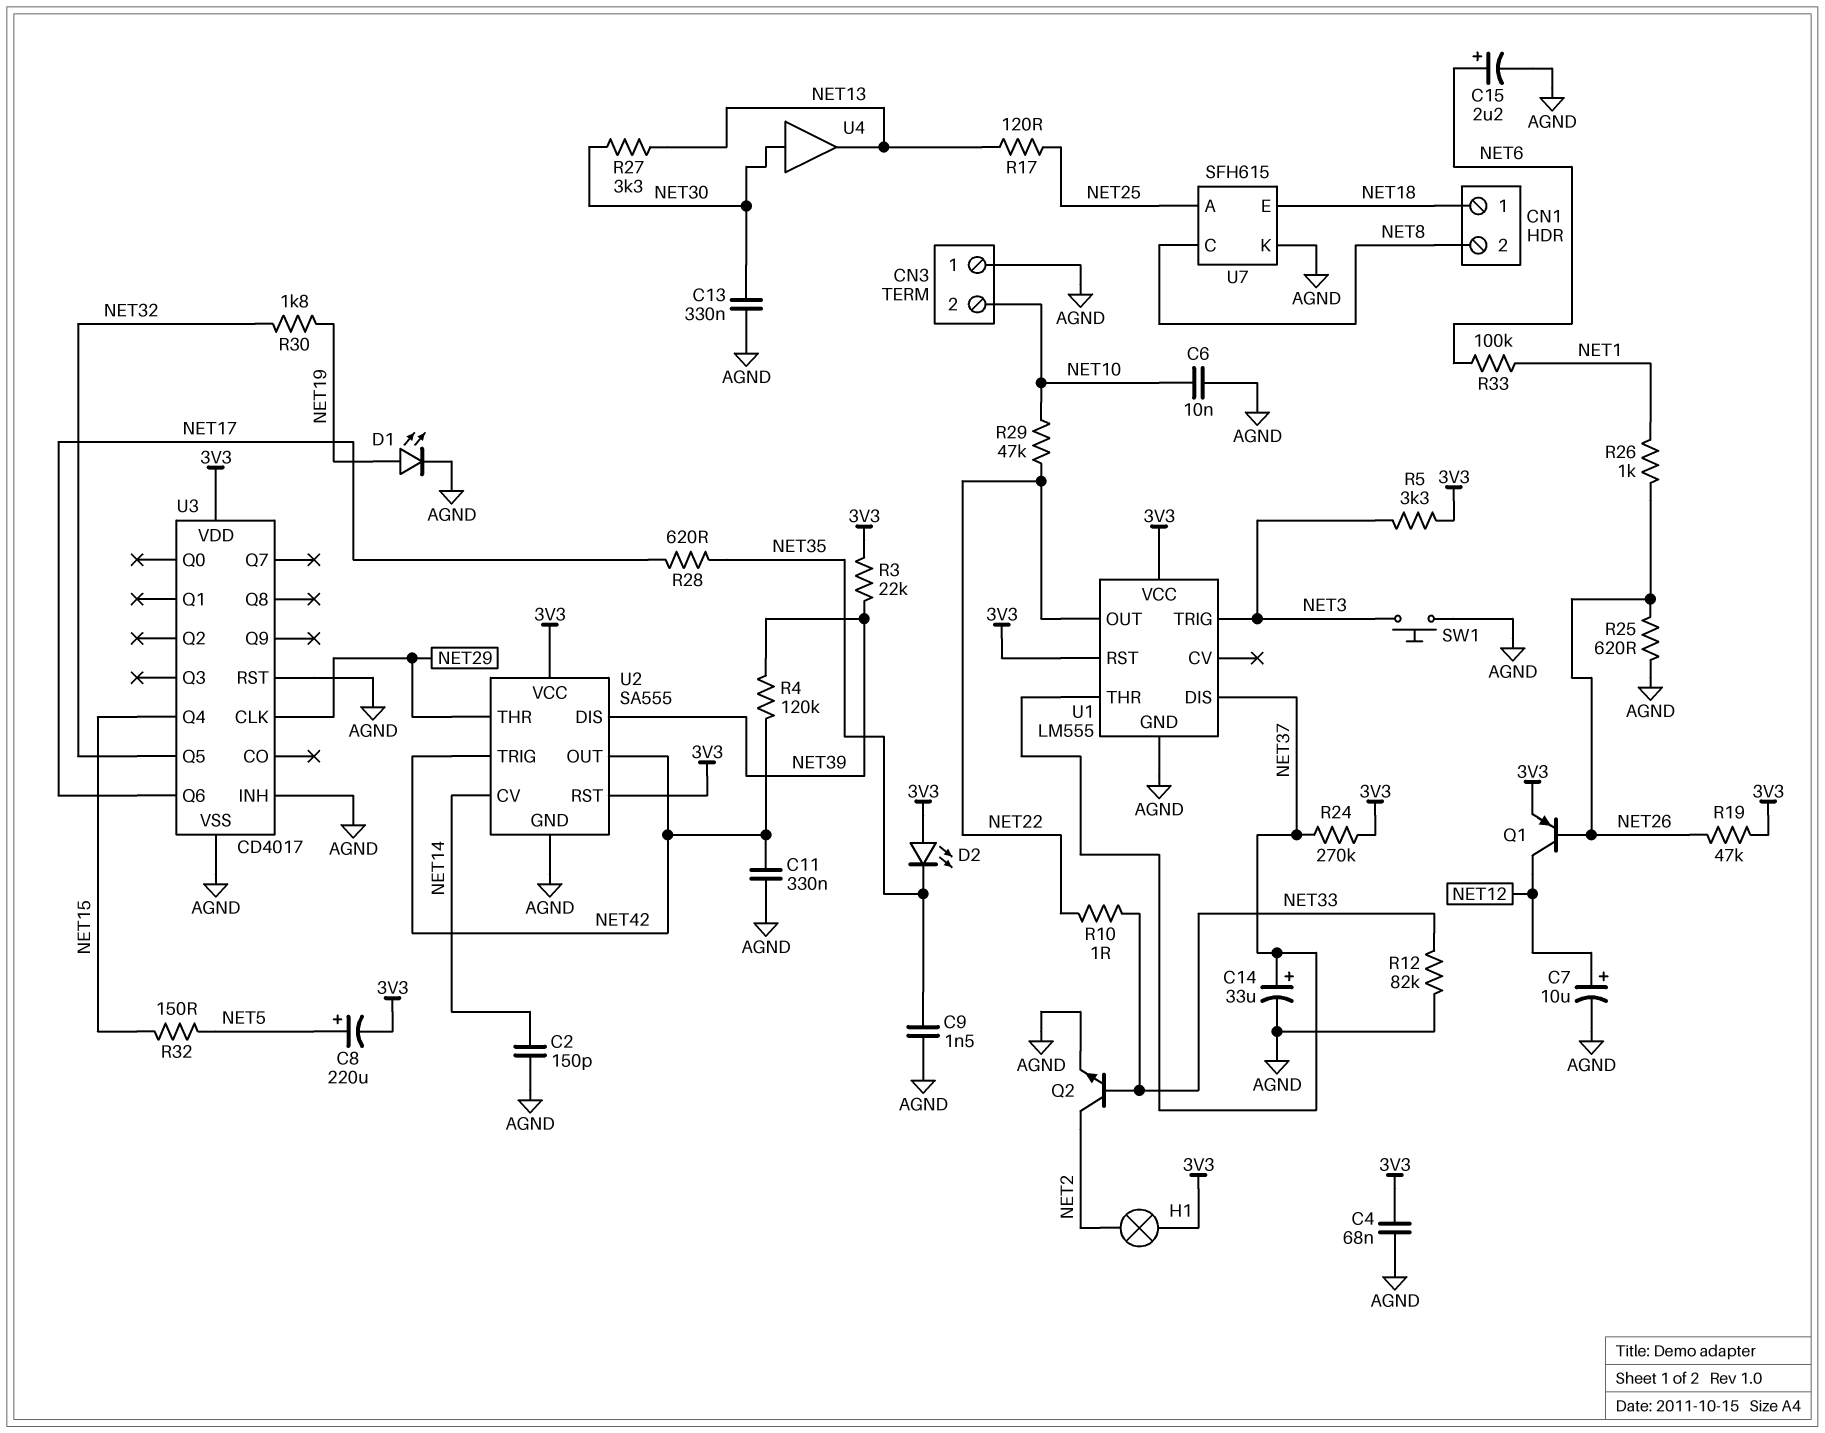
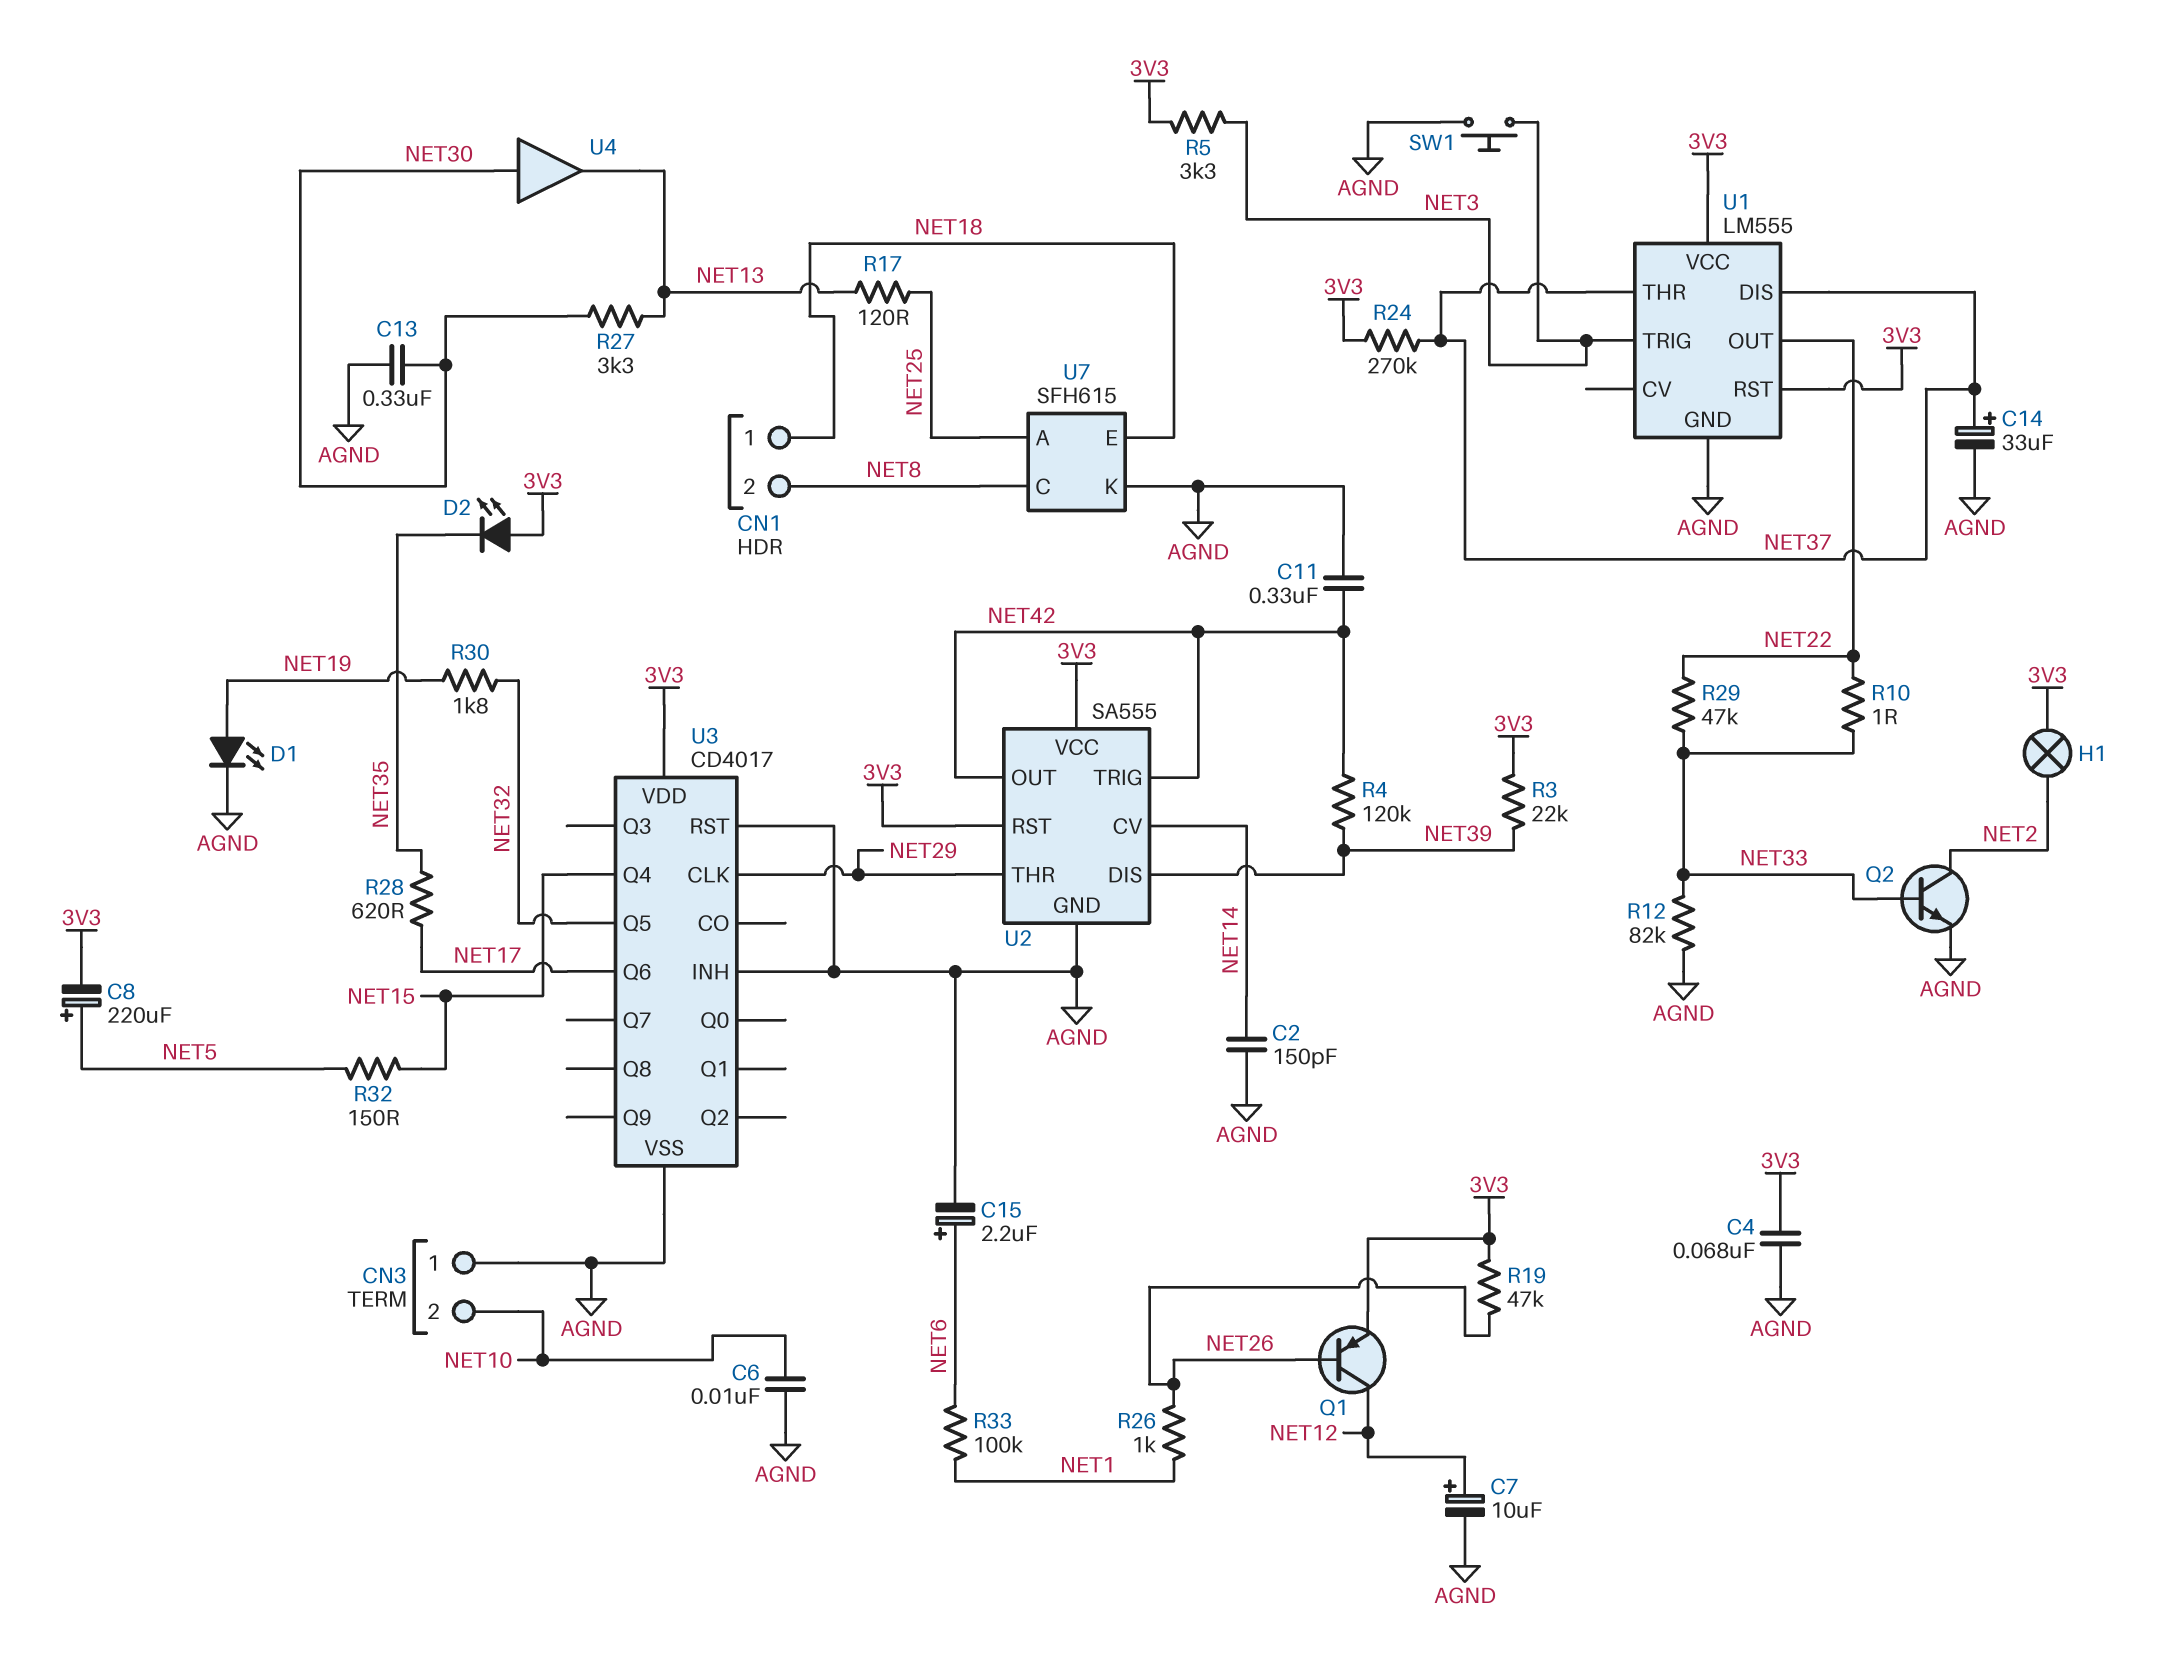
C9: 1.5nF (AGND, NET35) -> none
R25: 620 (AGND, NET26) -> none
R29: 47k (NET10, NET22) -> 47k (NET22, NET33)

